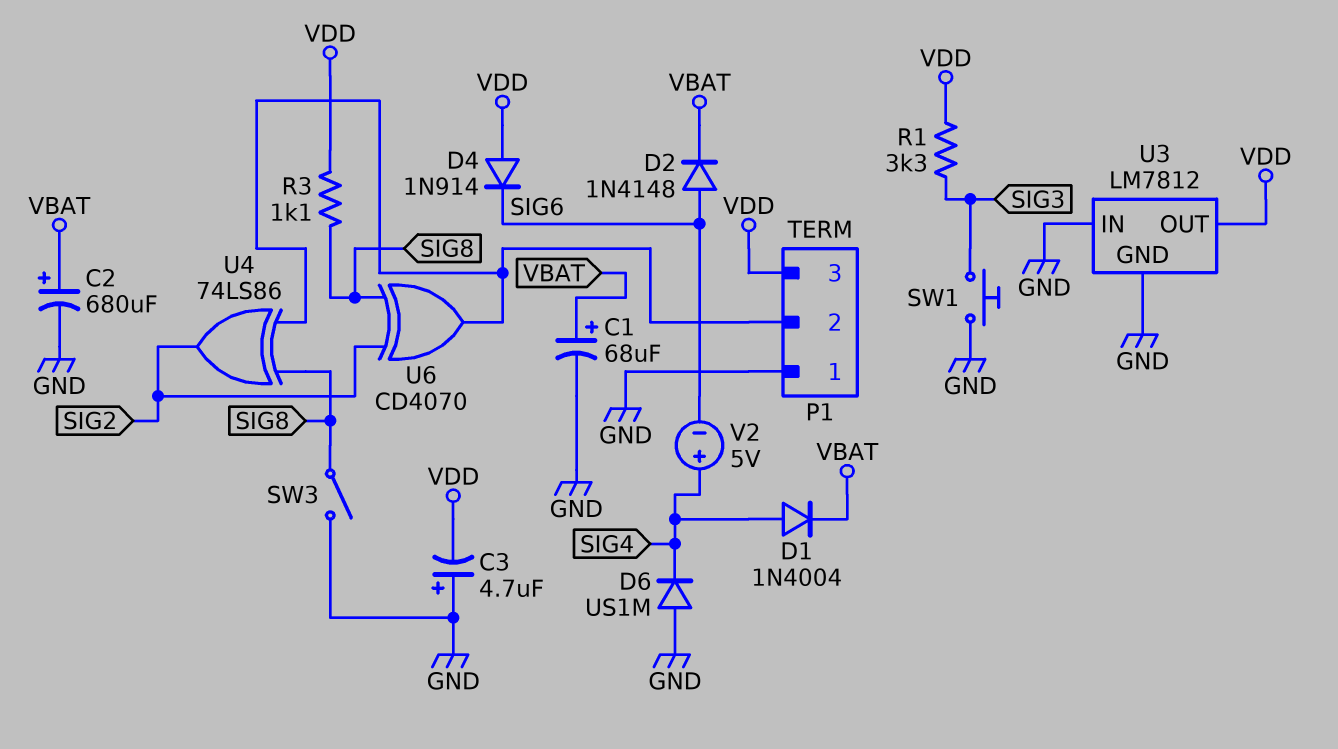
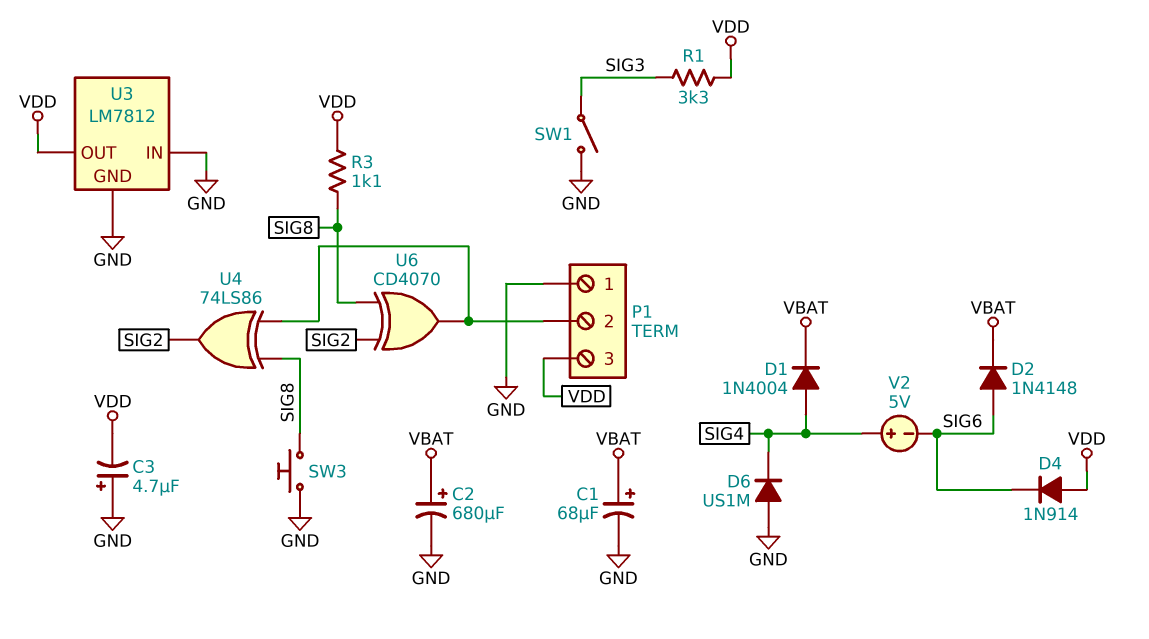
SW1: button (GND, SIG3) -> switch (GND, SIG3)
SW3: switch (GND, SIG8) -> button (GND, SIG8)

